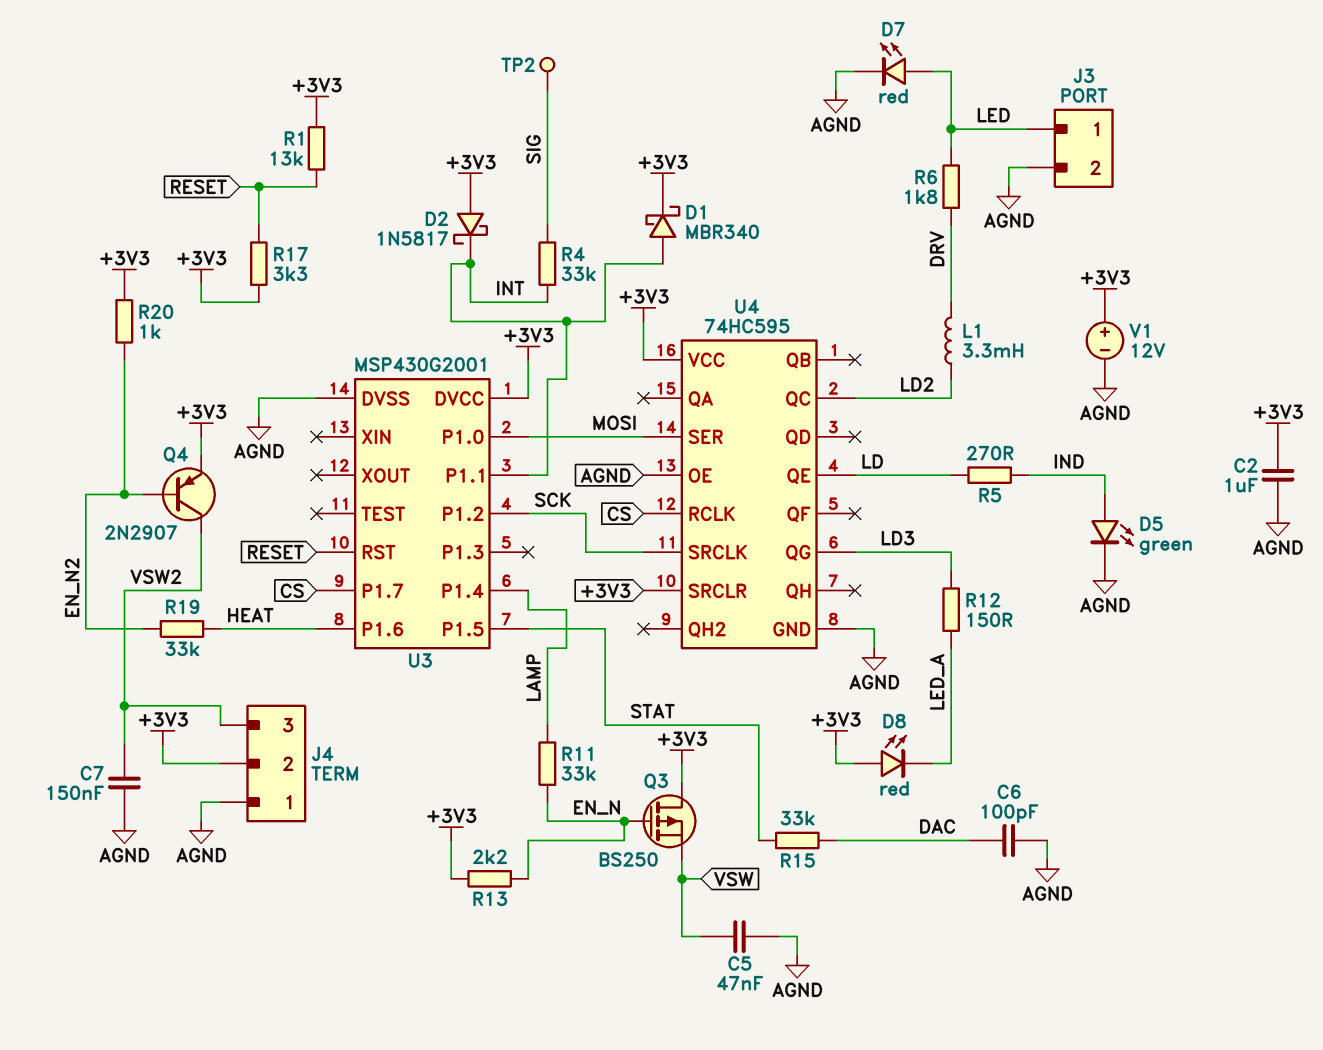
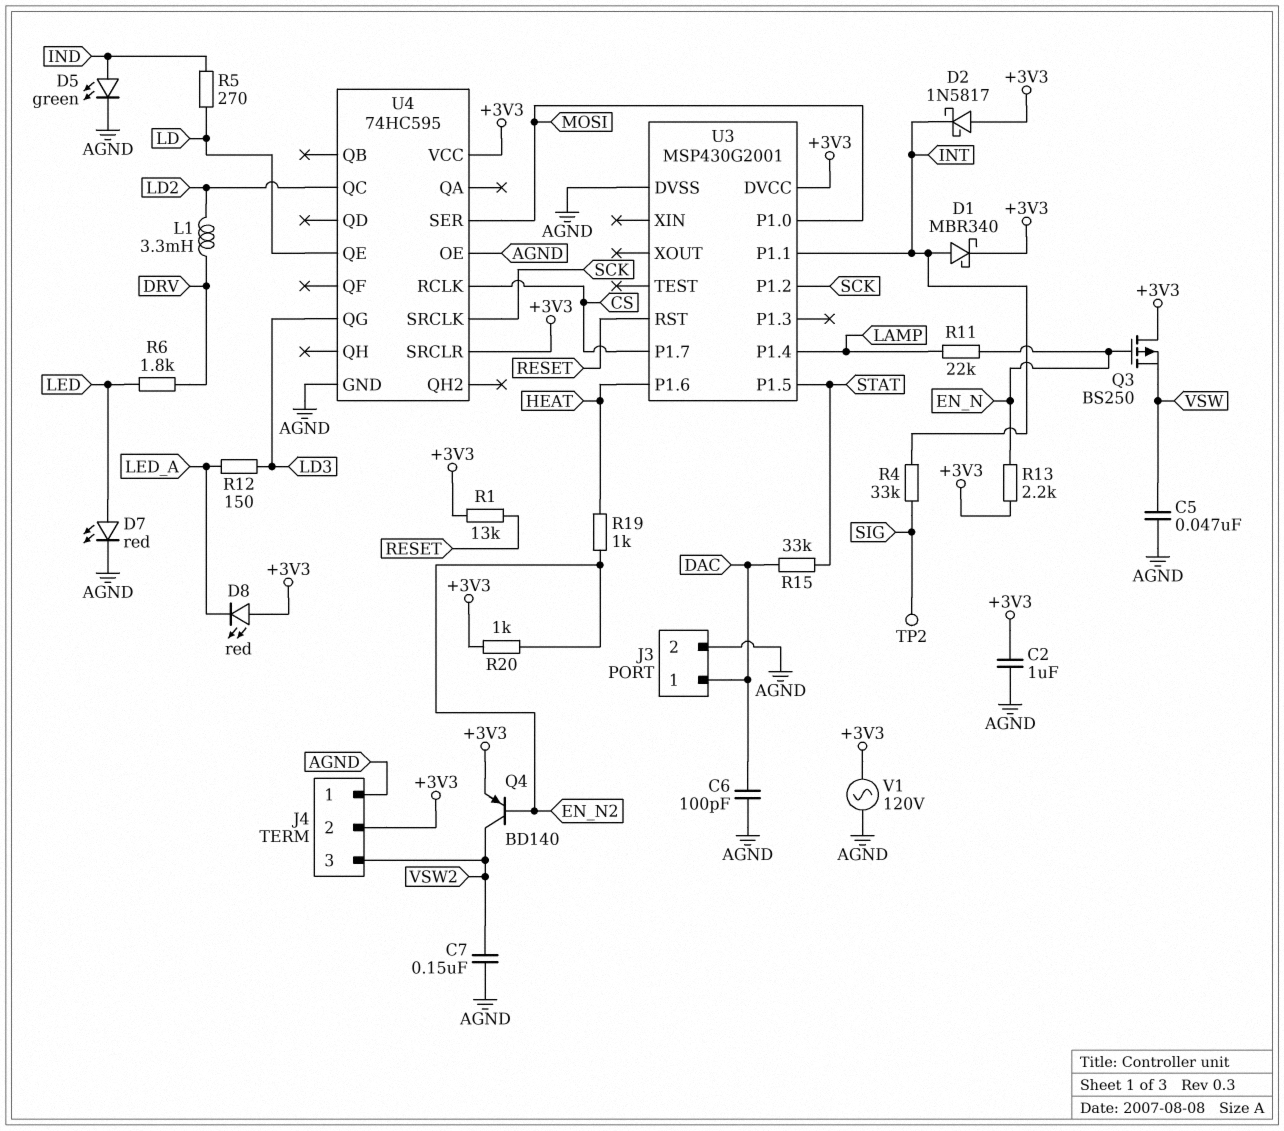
J3 pin 1: LED -> DAC
Q4: PNP 2N2907 (B EN_N2, C VSW2, E +3V3) -> PNP BD140 (B EN_N2, C VSW2, E +3V3)
R11: 33k (EN_N, LAMP) -> 22k (EN_N, LAMP)
R17: 3.3k (+3V3, RESET) -> none
R19: 33k (EN_N2, HEAT) -> 1k (EN_N2, HEAT)
V1: 12V (plus +3V3, minus AGND) -> AC 120V (+3V3, AGND)

